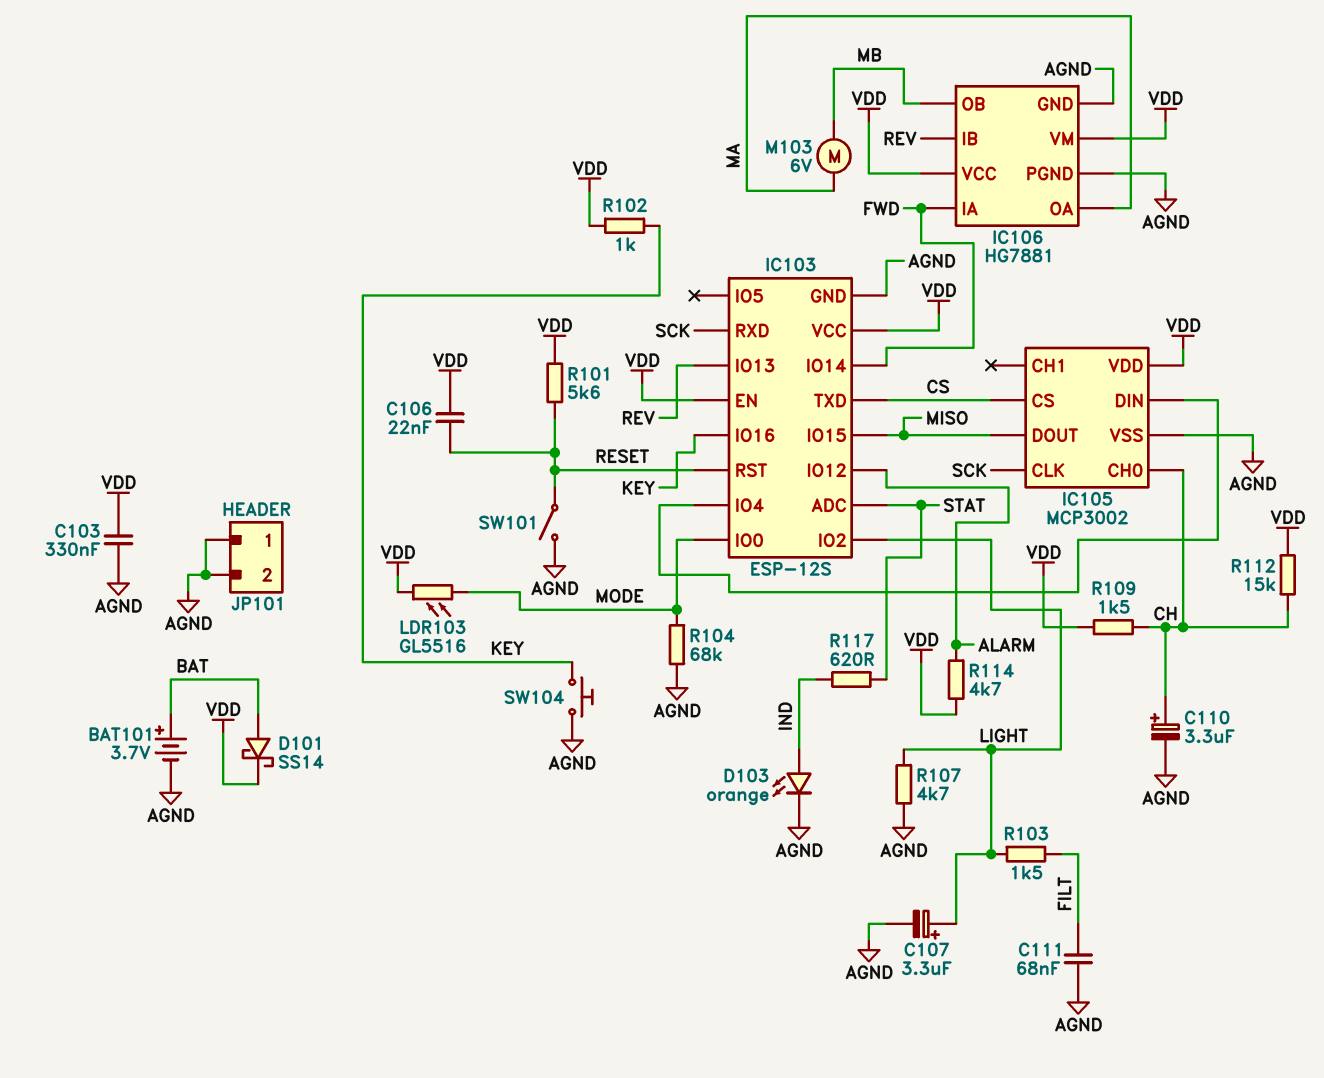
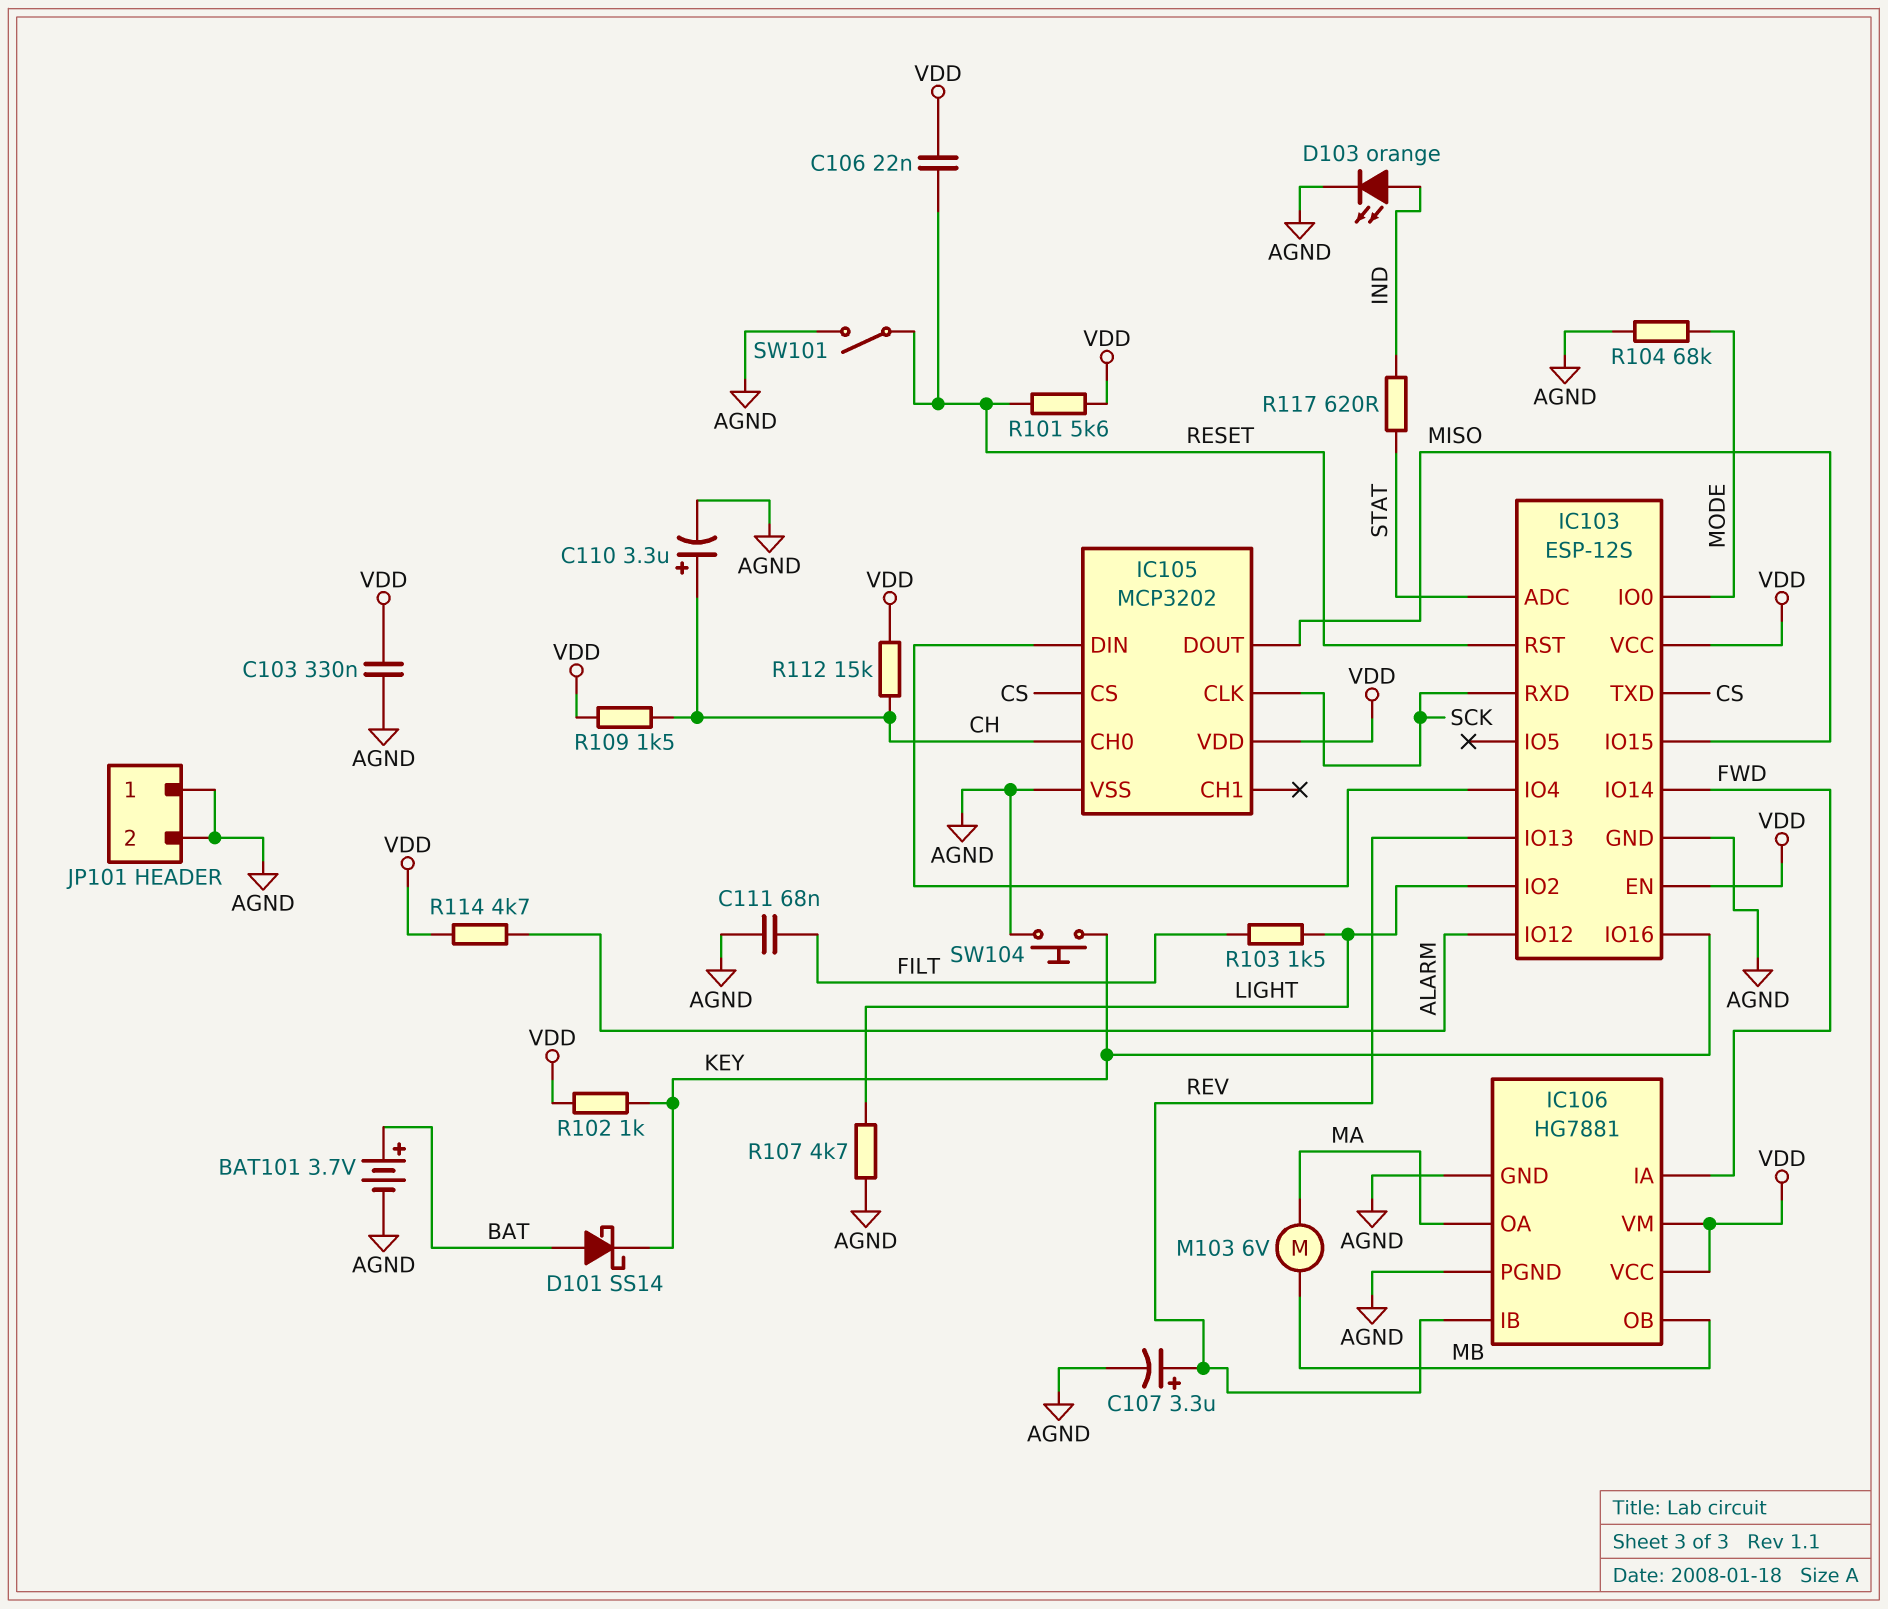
C107: 3.3uF (plus LIGHT, minus AGND) -> 3.3uF (plus REV, minus AGND)
D101: schottky SS14 (A BAT, K VDD) -> schottky SS14 (A BAT, K KEY)
IC105: MCP3002 -> MCP3202
LDR103: GL5516 (MODE, VDD) -> none

